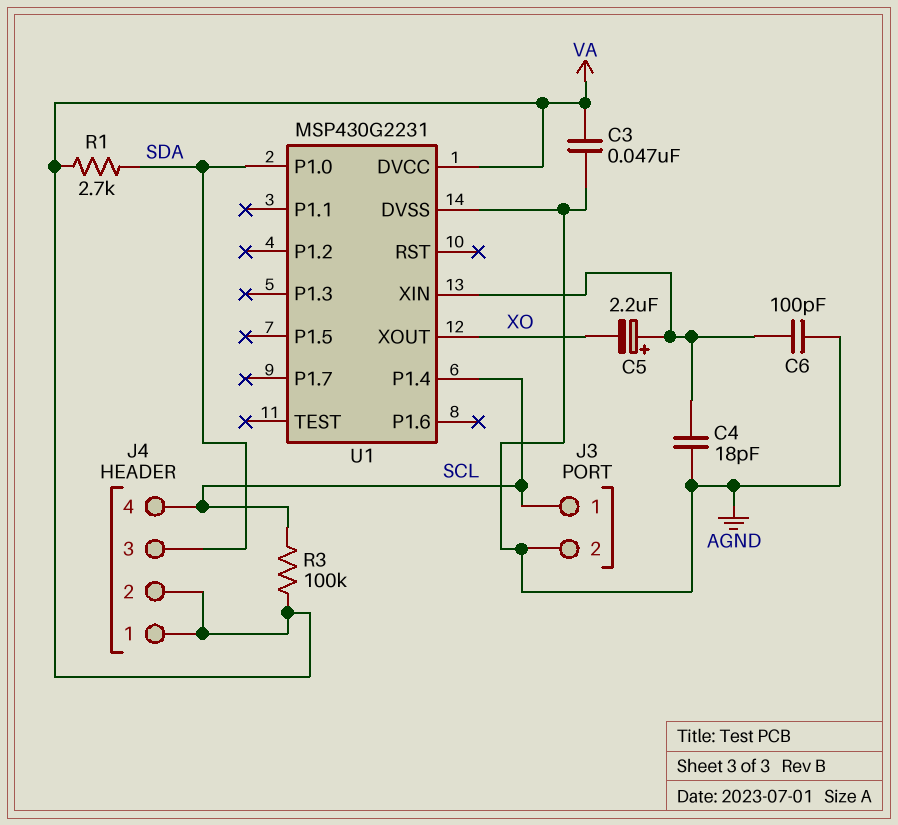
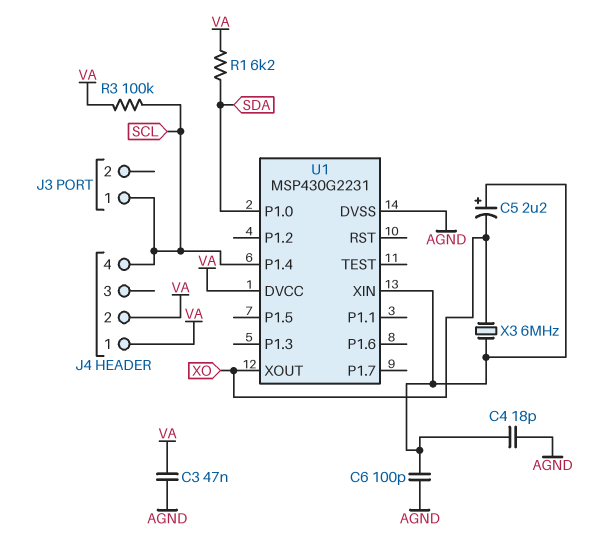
J3 pin 2: AGND -> none
J4 pin 3: SDA -> none
R1: 2.7k (SDA, VA) -> 6.2k (SDA, VA)
X3: none -> 6MHz (U1/XIN, XO)

